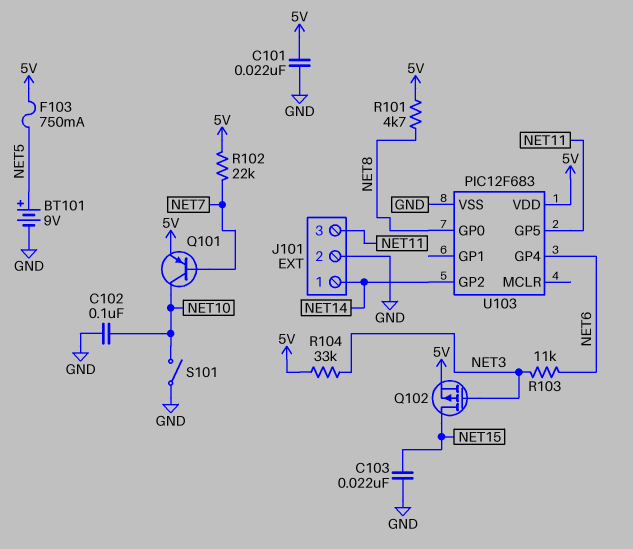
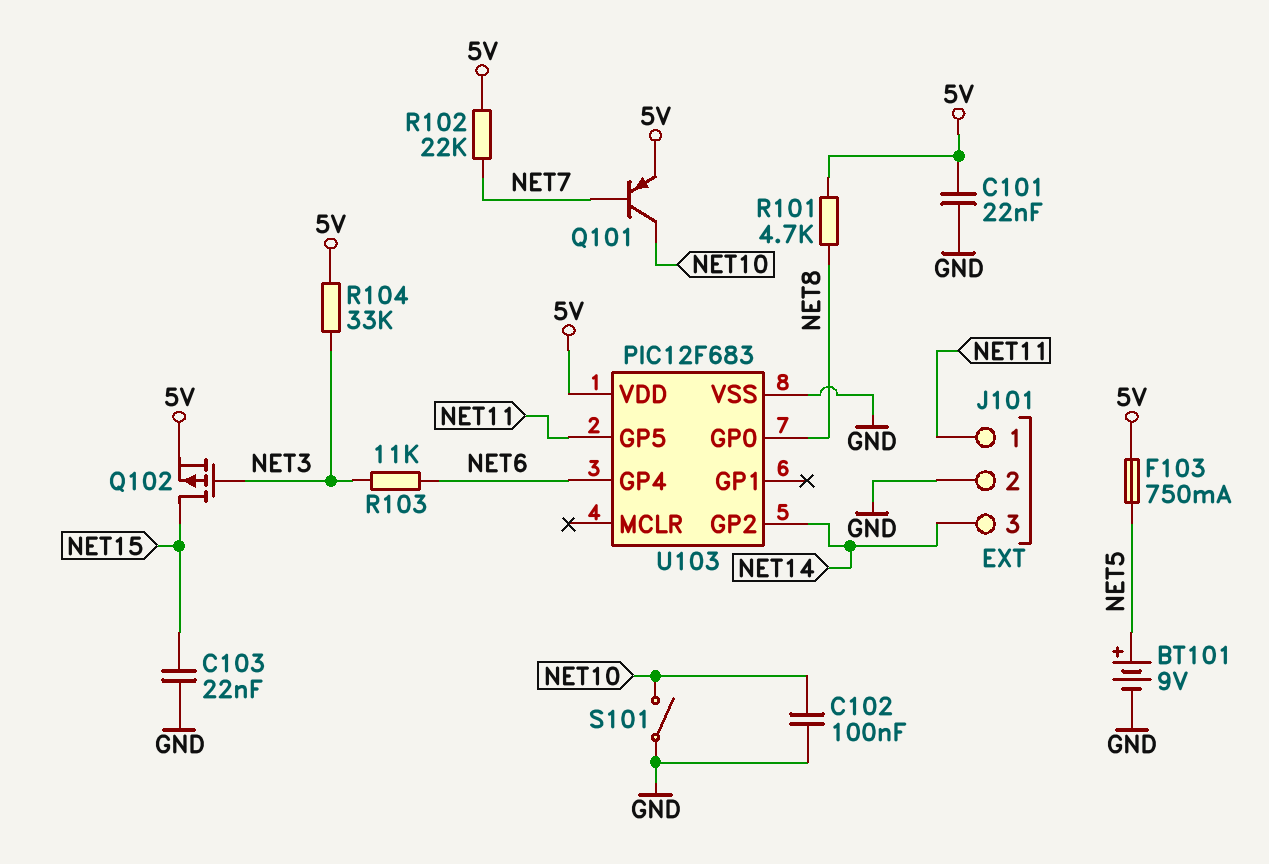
J101 pin 1: NET14 -> NET11
J101 pin 3: NET11 -> NET14

